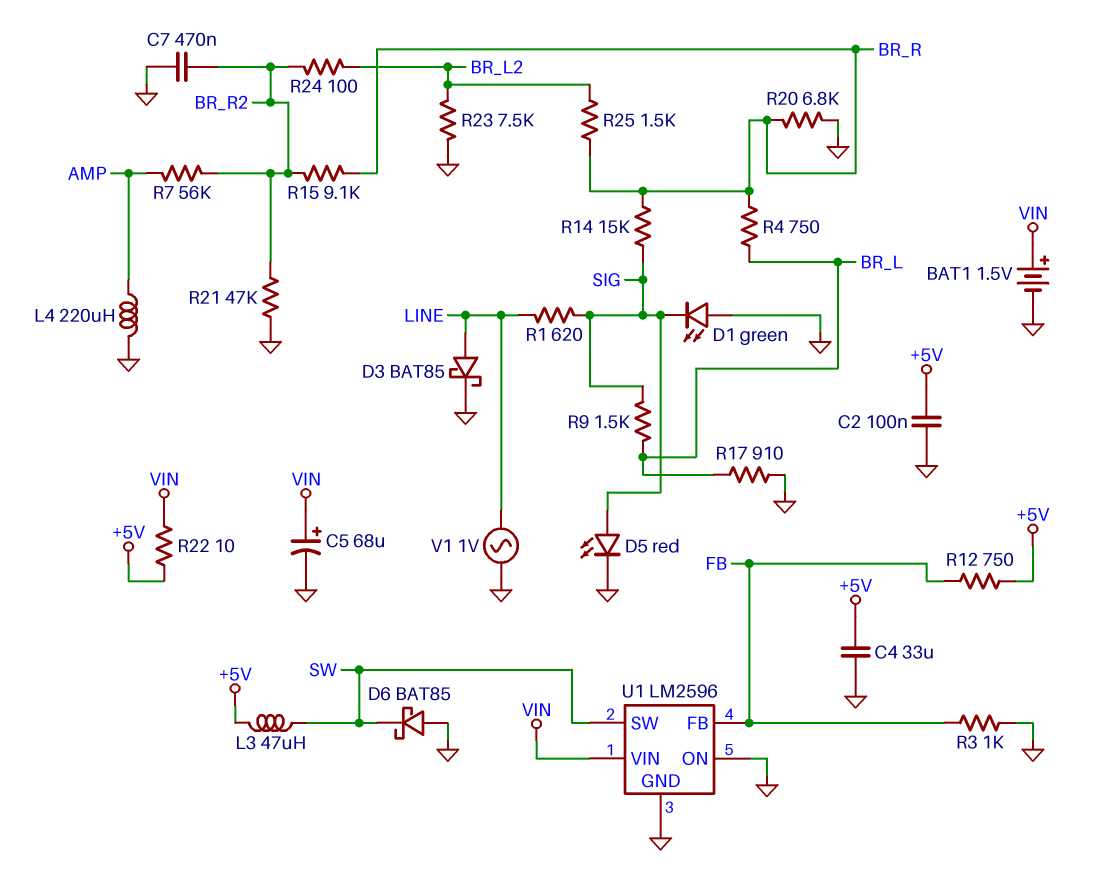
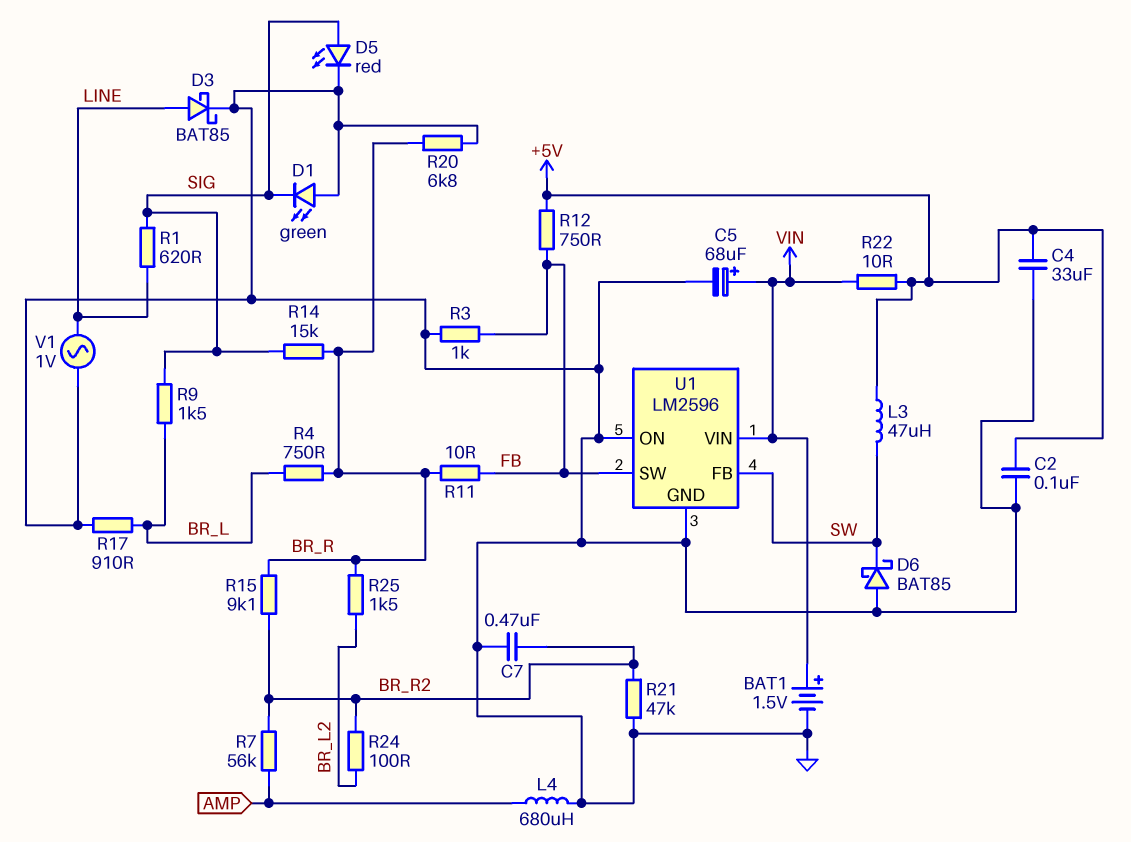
L4: 220uH (AMP, GND) -> 680uH (AMP, GND)
R11: none -> 10 (BR_R, FB)
R23: 7.5k (BR_L2, GND) -> none
U1 pin FB: FB -> SW
U1 pin SW: SW -> FB

